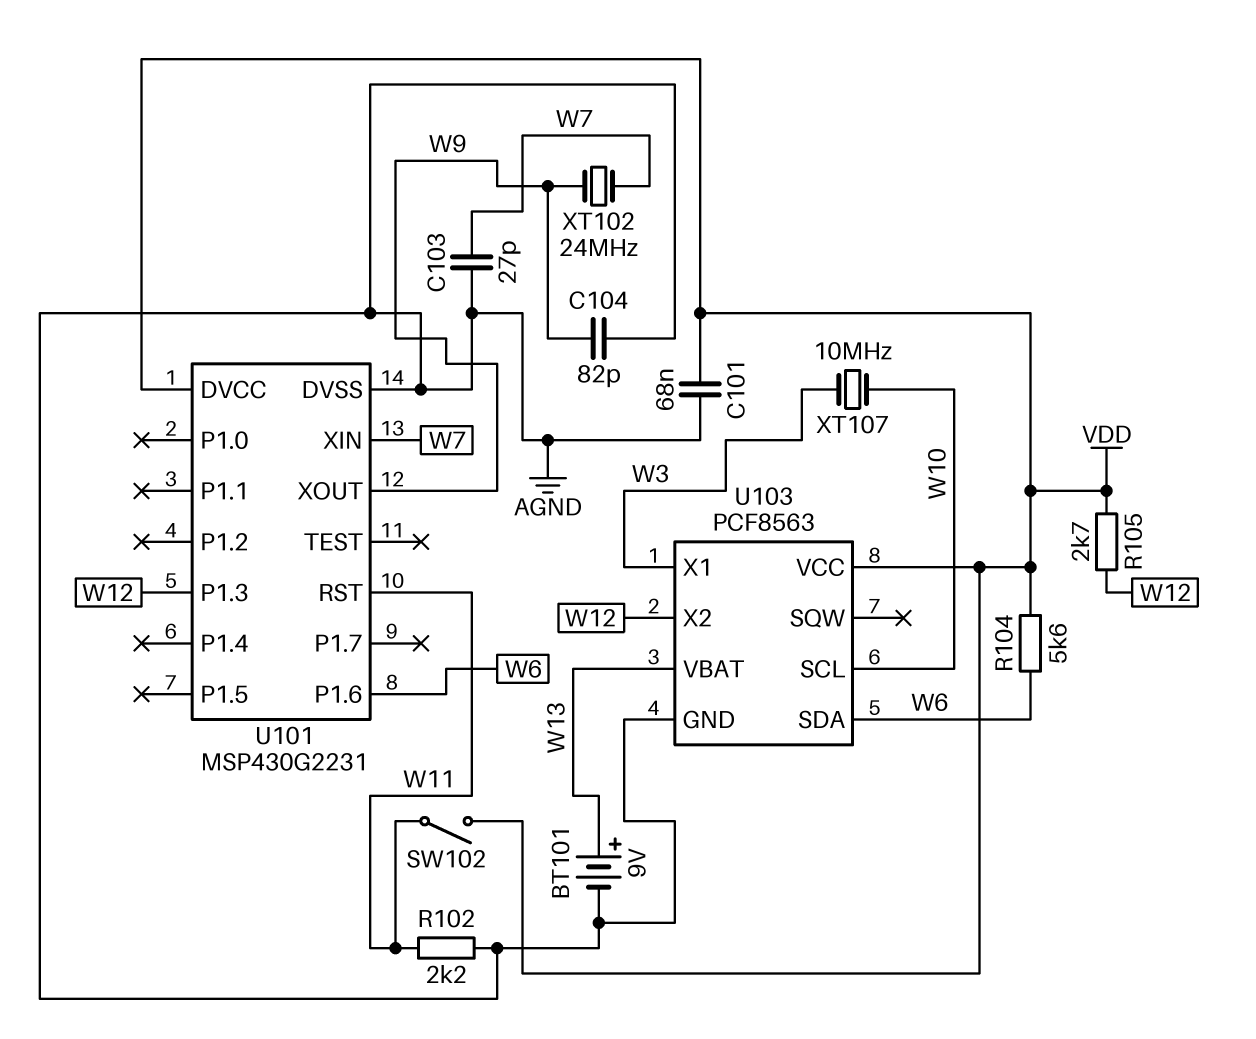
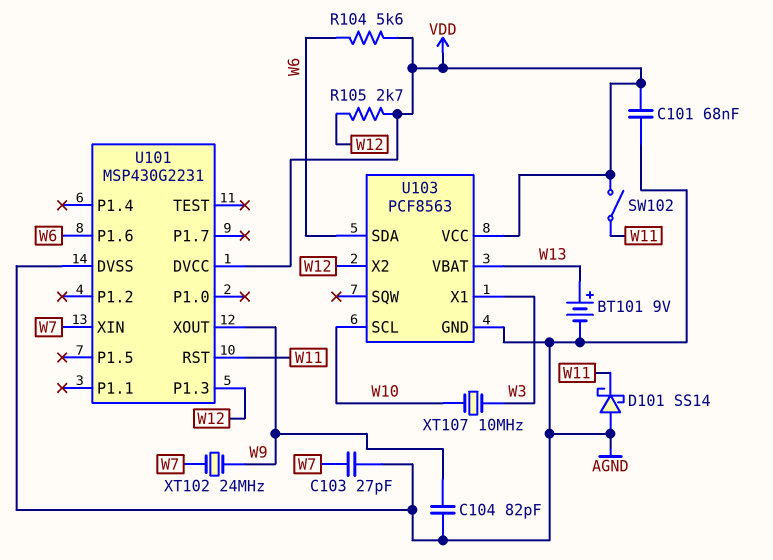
D101: none -> schottky SS14 (A AGND, K W11)
R102: 2.2k (AGND, W11) -> none

